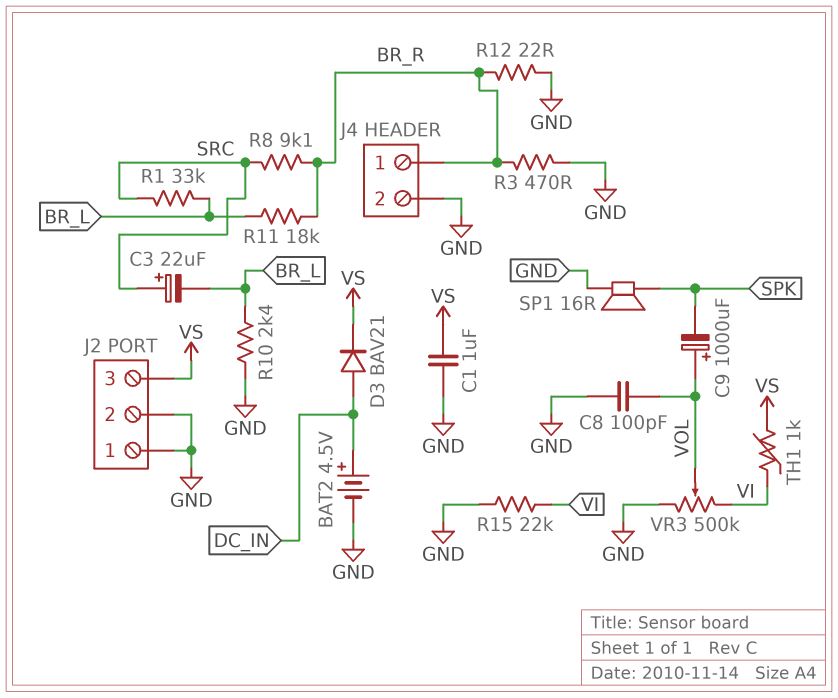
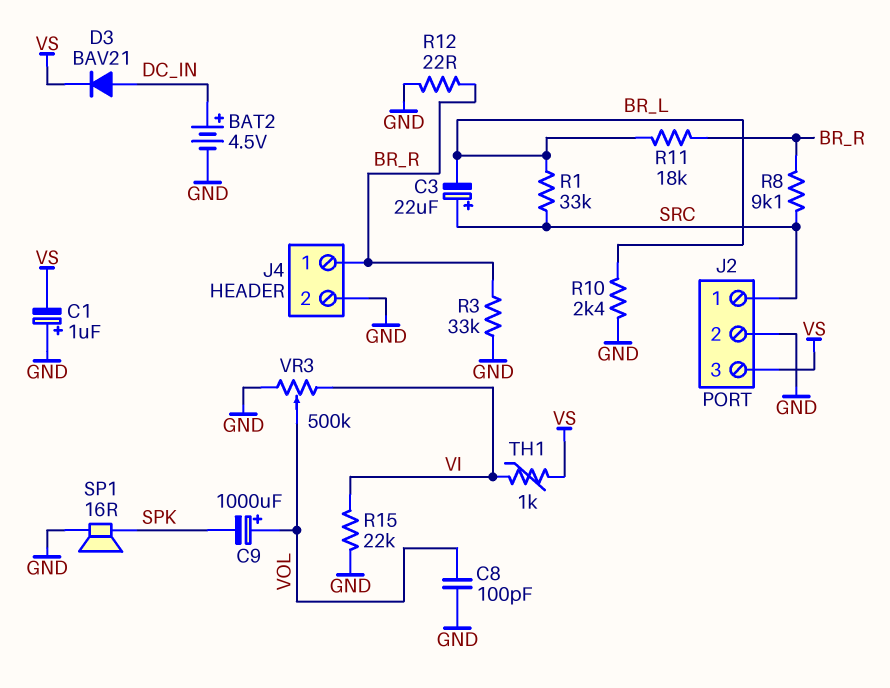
C1: 1uF (GND, VS) -> 1uF (plus GND, minus VS)
J2 pin 1: GND -> SRC
R3: 470 (BR_R, GND) -> 33k (BR_R, GND)

